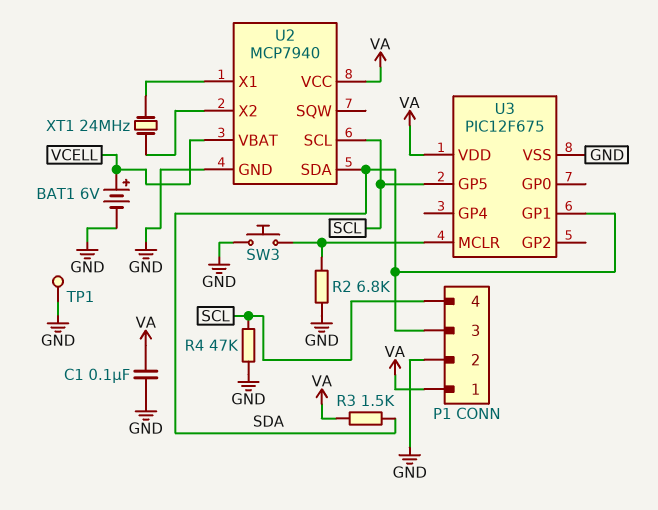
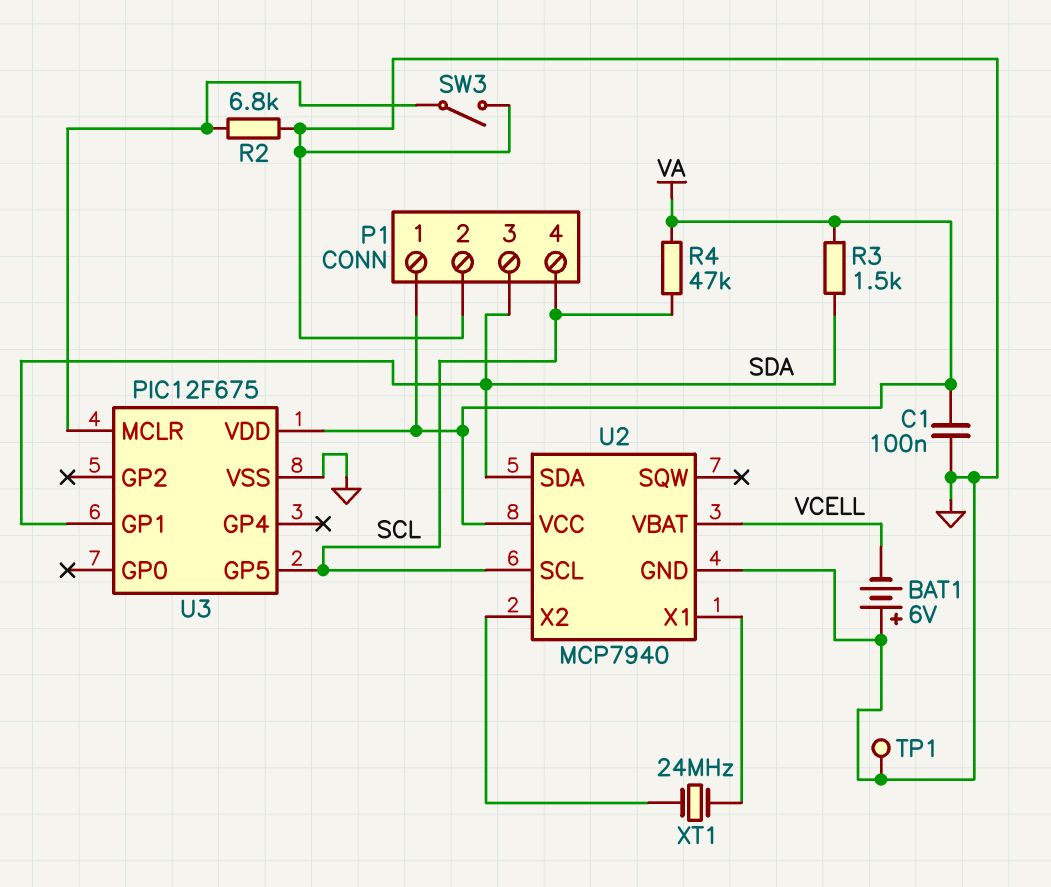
BAT1: 6V (plus VCELL, minus GND) -> 6V (plus GND, minus VCELL)
R4: 47k (GND, SCL) -> 47k (SCL, VA)
SW3: button (GND, U3/MCLR) -> switch (GND, U3/MCLR)

